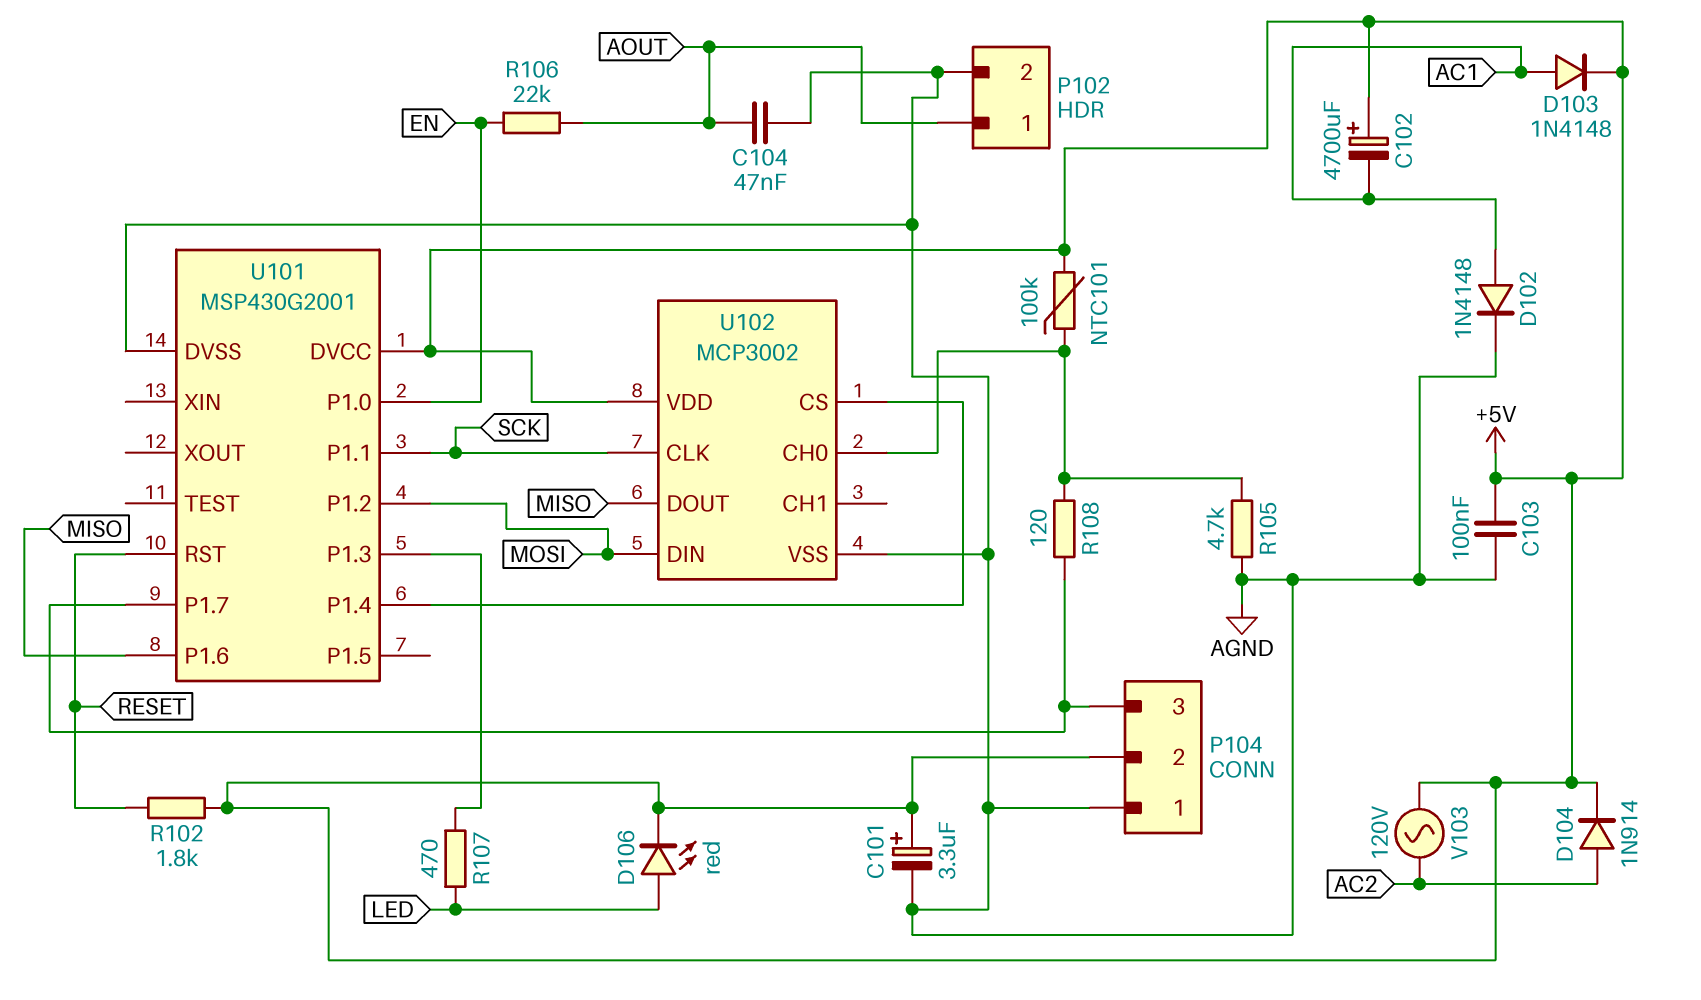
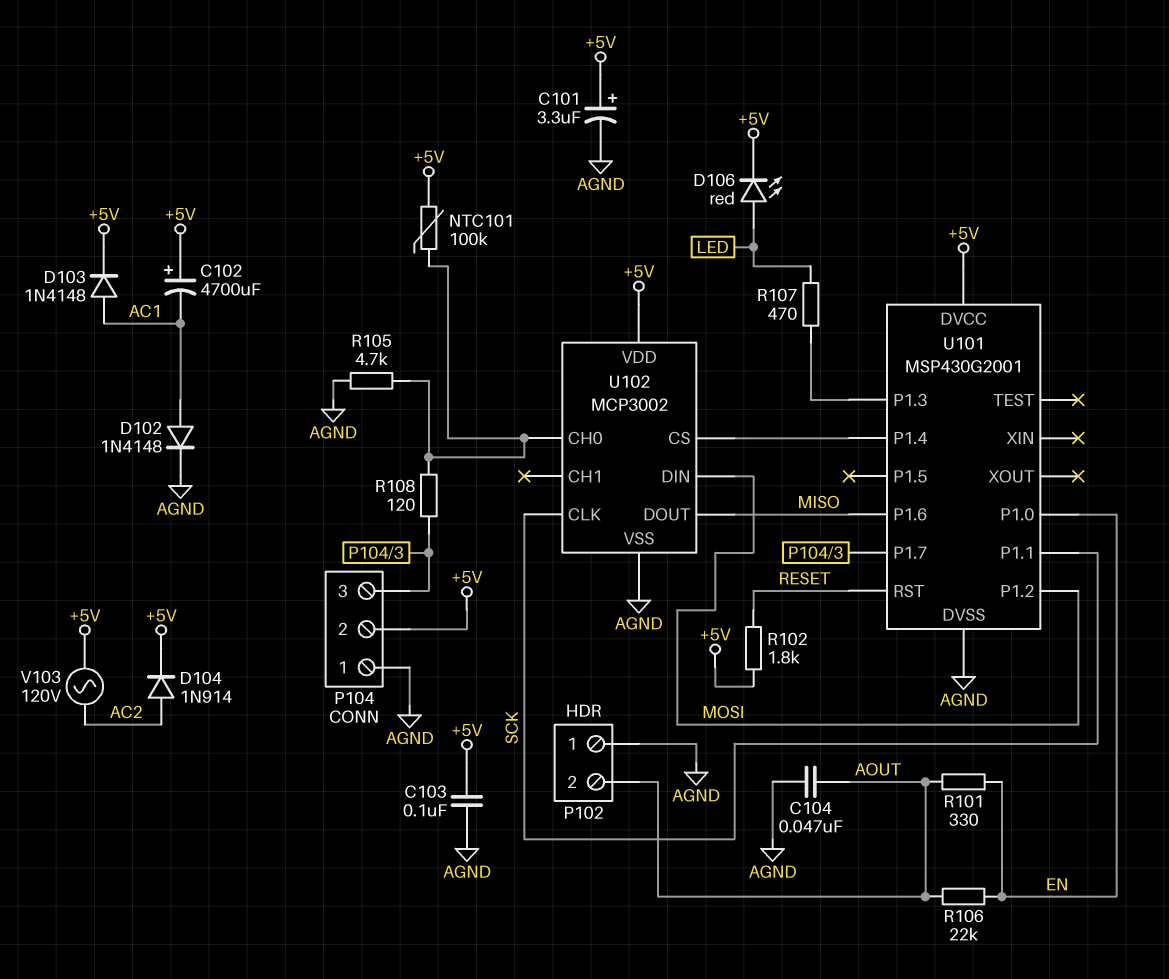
P102 pin 1: AOUT -> AGND
P102 pin 2: AGND -> AOUT
R101: none -> 330 (AOUT, EN)

